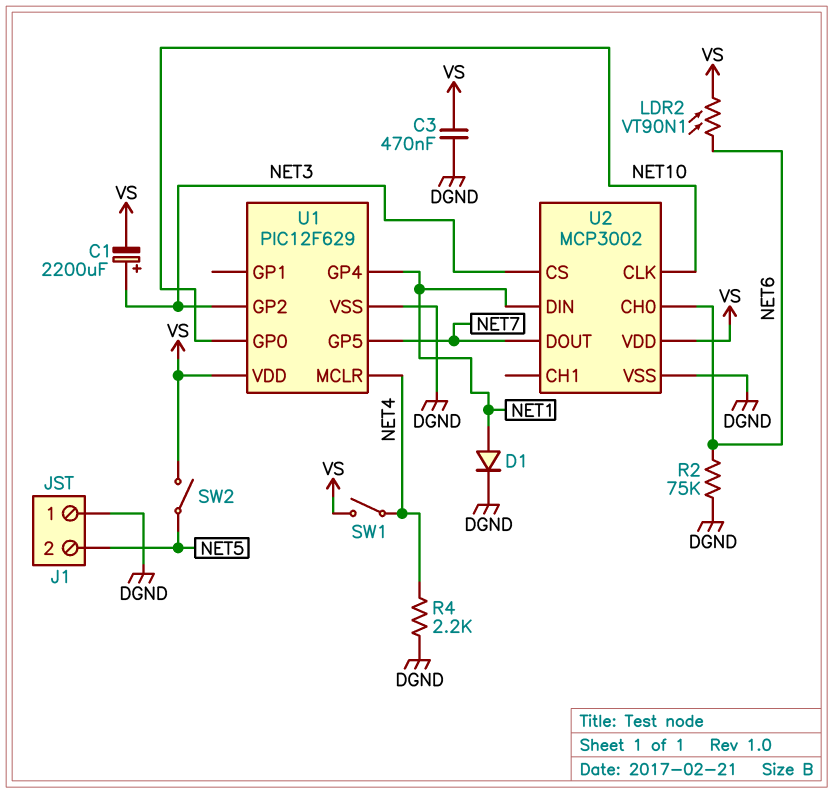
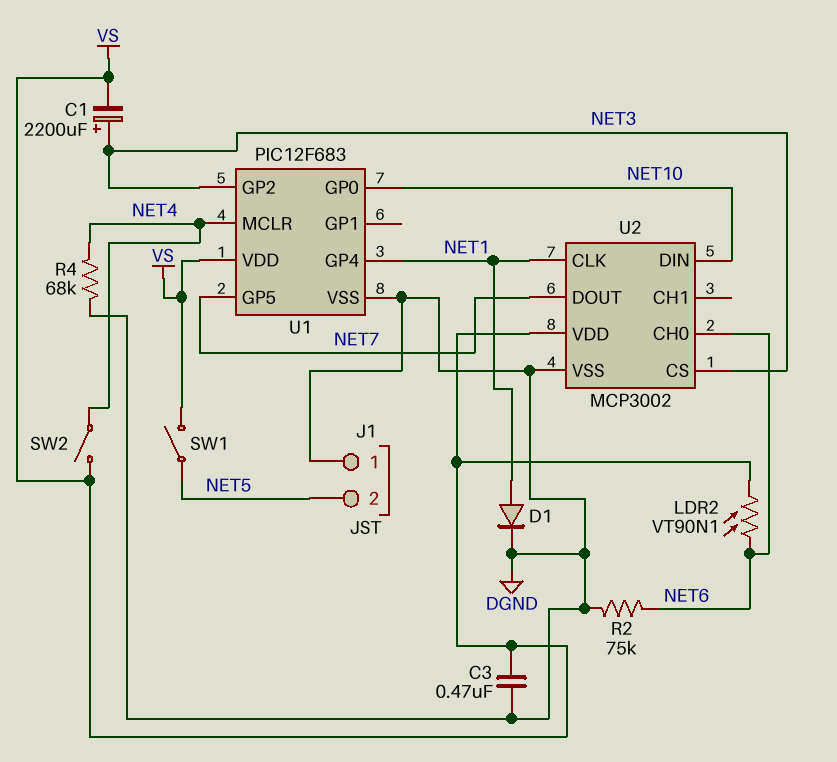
R4: 2.2k (DGND, NET4) -> 68k (DGND, NET4)
SW1: switch (NET4, VS) -> switch (NET5, VS)
SW2: switch (NET5, VS) -> switch (NET4, VS)
U1: PIC12F629 -> PIC12F683
U2 pin CLK: NET10 -> NET1
U2 pin DIN: NET1 -> NET10

